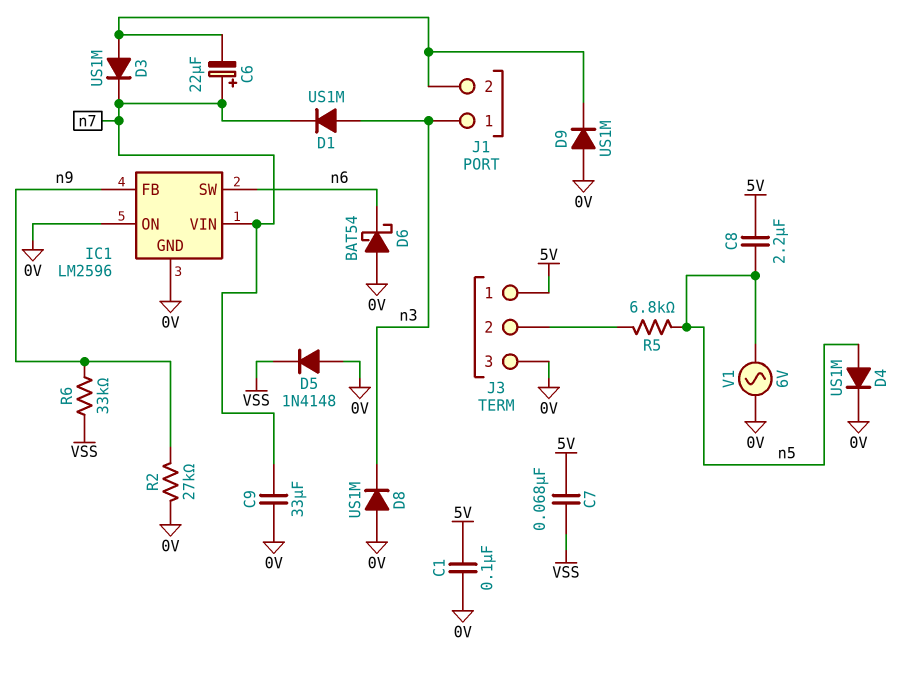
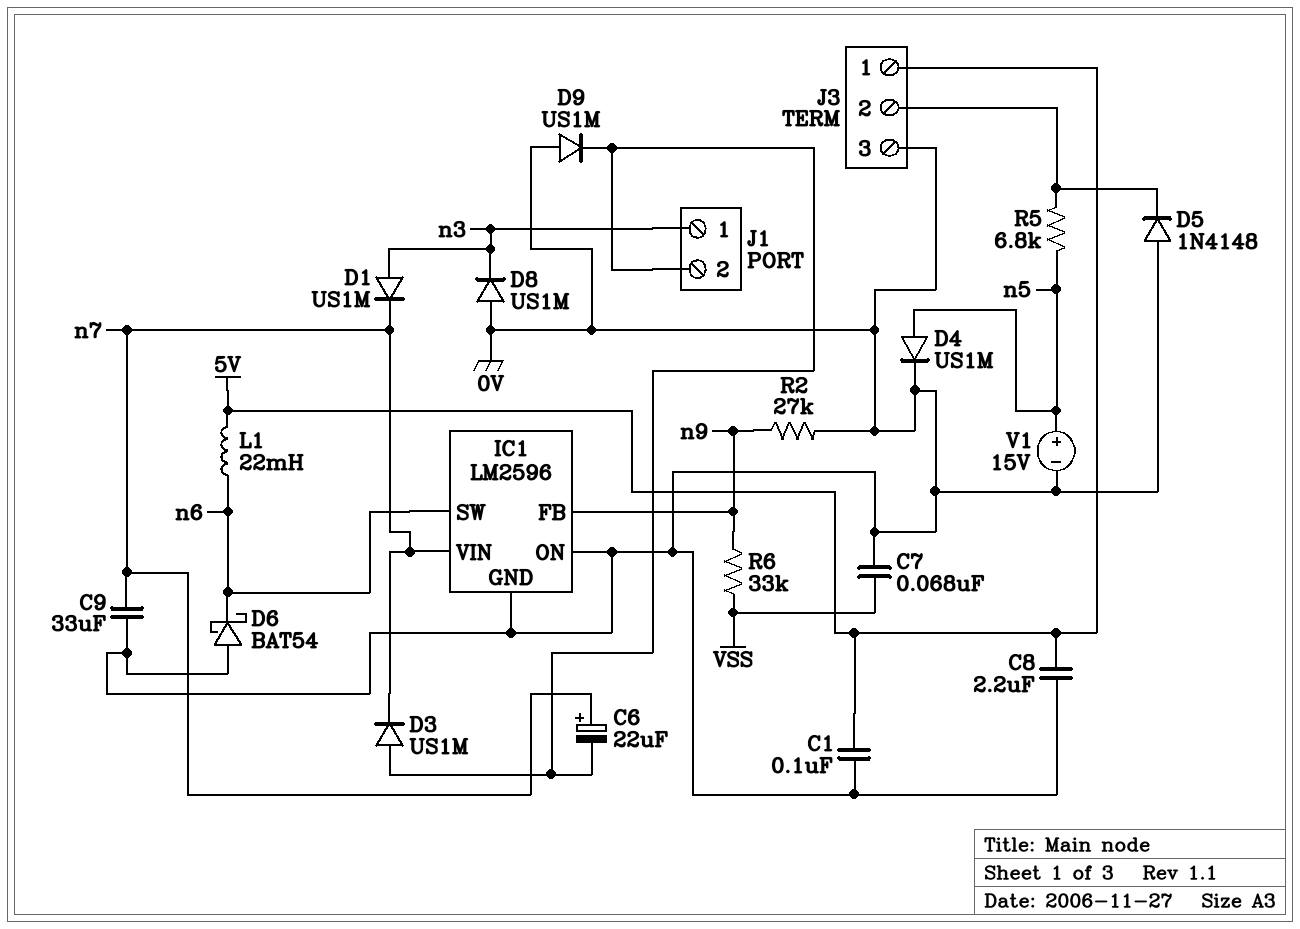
C7: 68nF (5V, VSS) -> 68nF (0V, VSS)
C8: 2.2uF (5V, n5) -> 2.2uF (0V, 5V)
D5: diode 1N4148 (A 0V, K VSS) -> diode 1N4148 (A 0V, K J3/2)
L1: none -> 22mH (5V, n6)
V1: AC 6V (0V, n5) -> 15V (plus n5, minus 0V)

